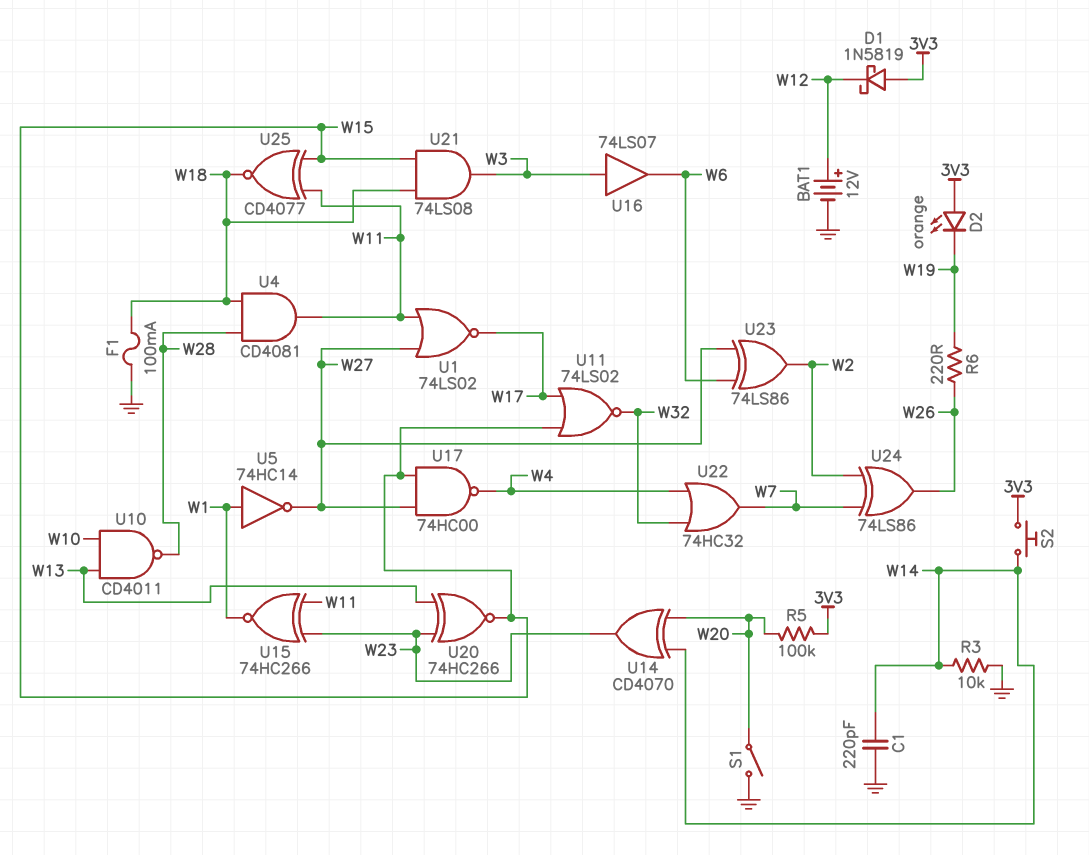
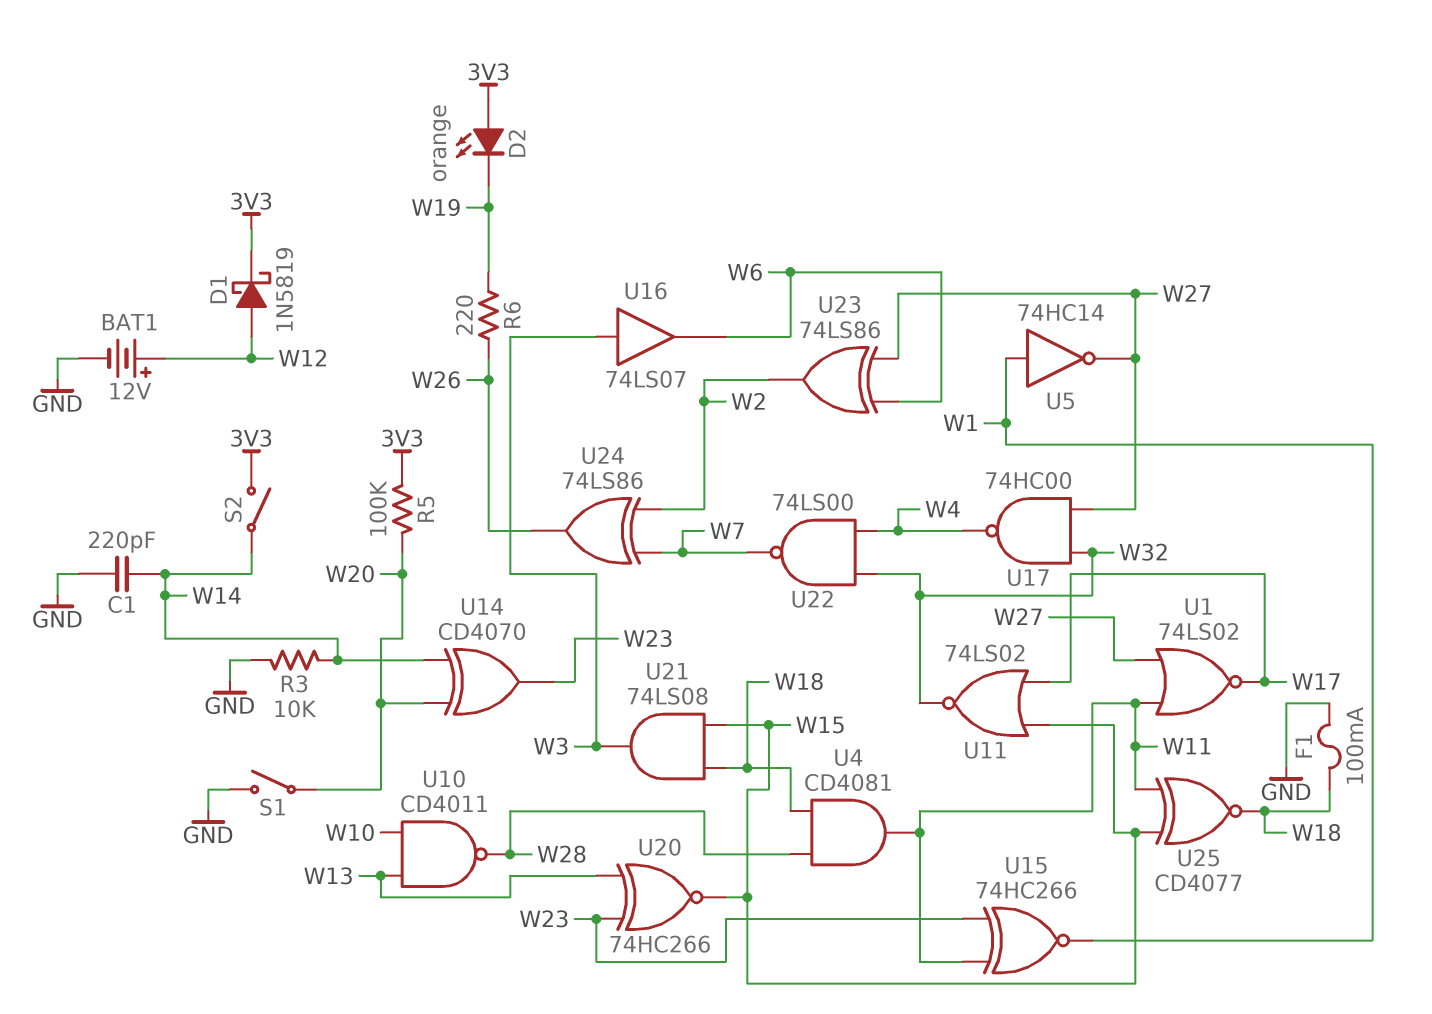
D1: schottky 1N5819 (A 3V3, K W12) -> schottky 1N5819 (A W12, K 3V3)
S2: button (3V3, W14) -> switch (3V3, W14)
U17: NAND 74HC00 (in W15, in W27, out W4) -> NAND 74HC00 (in W27, in W32, out W4)
U22: OR 74HC32 (in W4, in W32, out W7) -> NAND 74LS00 (in W4, in W32, out W7)

